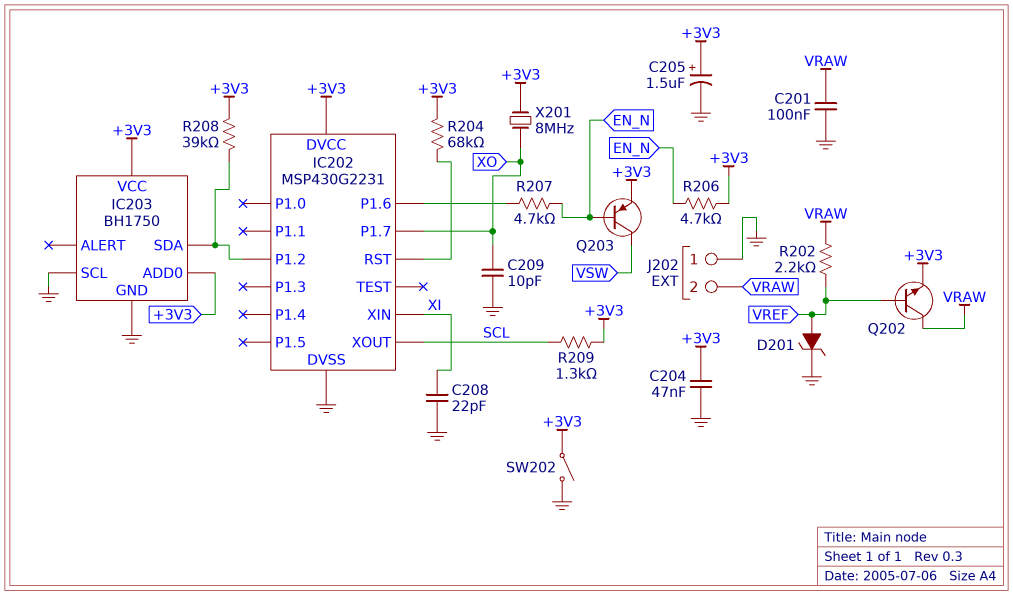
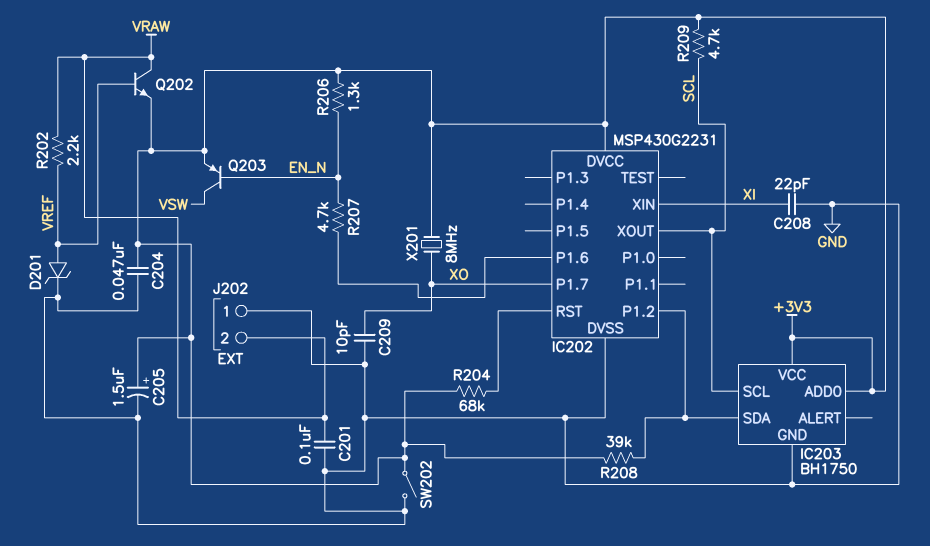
IC203 pin SCL: GND -> SCL
R206: 4.7k (+3V3, EN_N) -> 1.3k (+3V3, EN_N)
R209: 1.3k (+3V3, SCL) -> 4.7k (+3V3, SCL)

